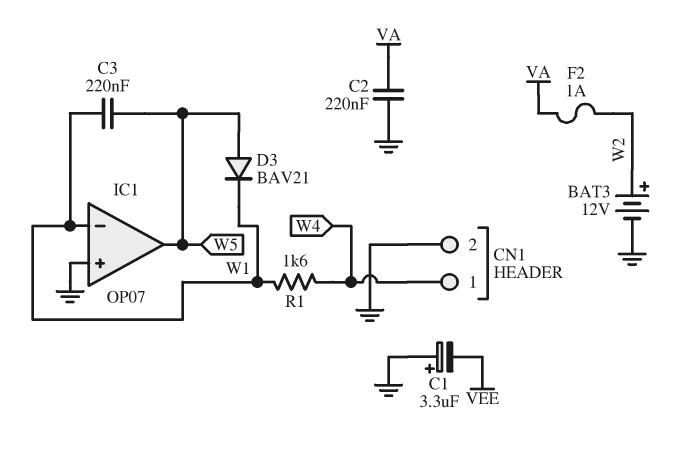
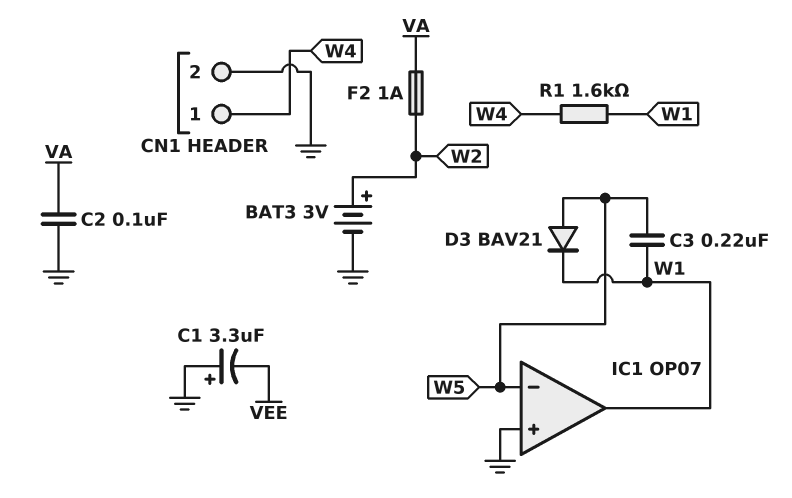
BAT3: 12V (plus W2, minus GND) -> 3V (plus W2, minus GND)
C2: 220nF (GND, VA) -> 100nF (GND, VA)
IC1 pin in-: W1 -> W5
IC1 pin out: W5 -> W1

